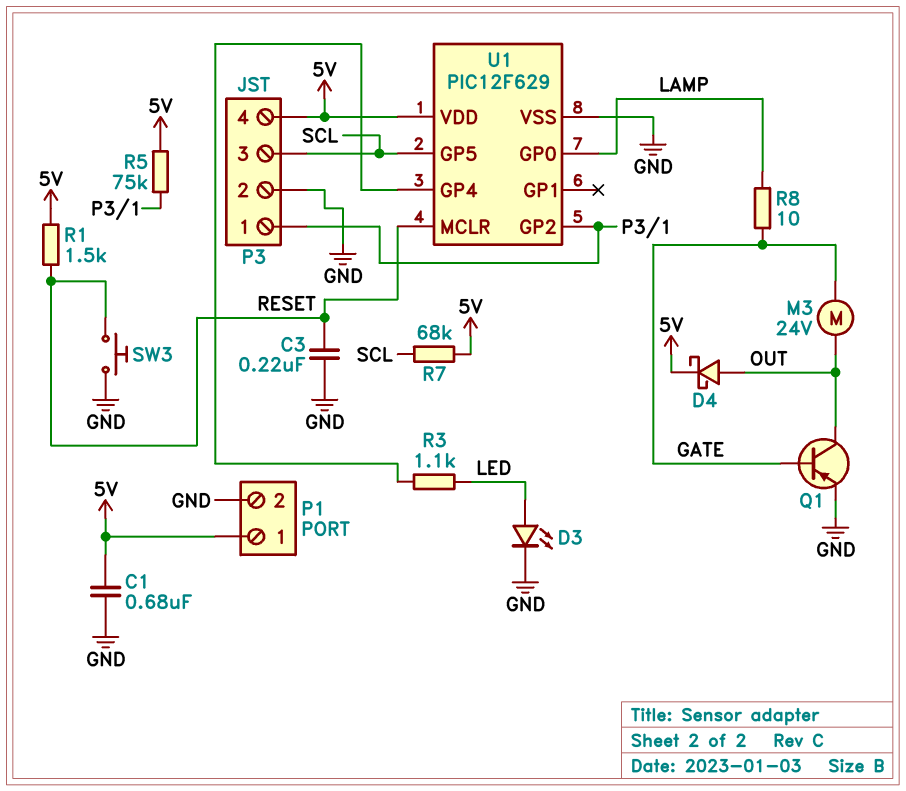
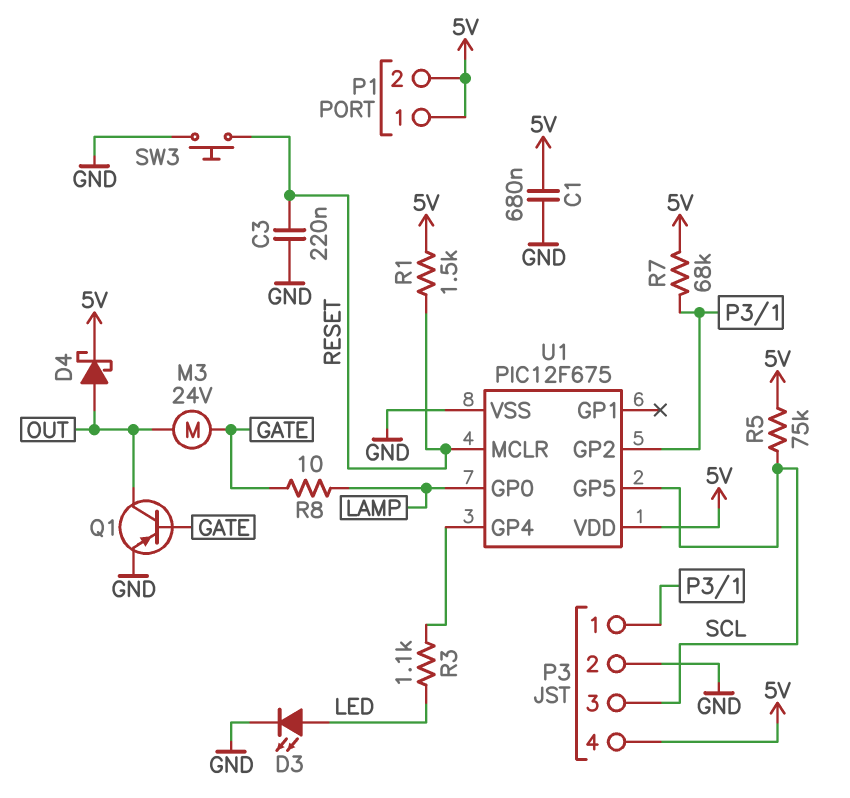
P1 pin 2: GND -> 5V
R5: 75k (5V, P3/1) -> 75k (5V, SCL)
R7: 68k (5V, SCL) -> 68k (5V, P3/1)
U1: PIC12F629 -> PIC12F675

